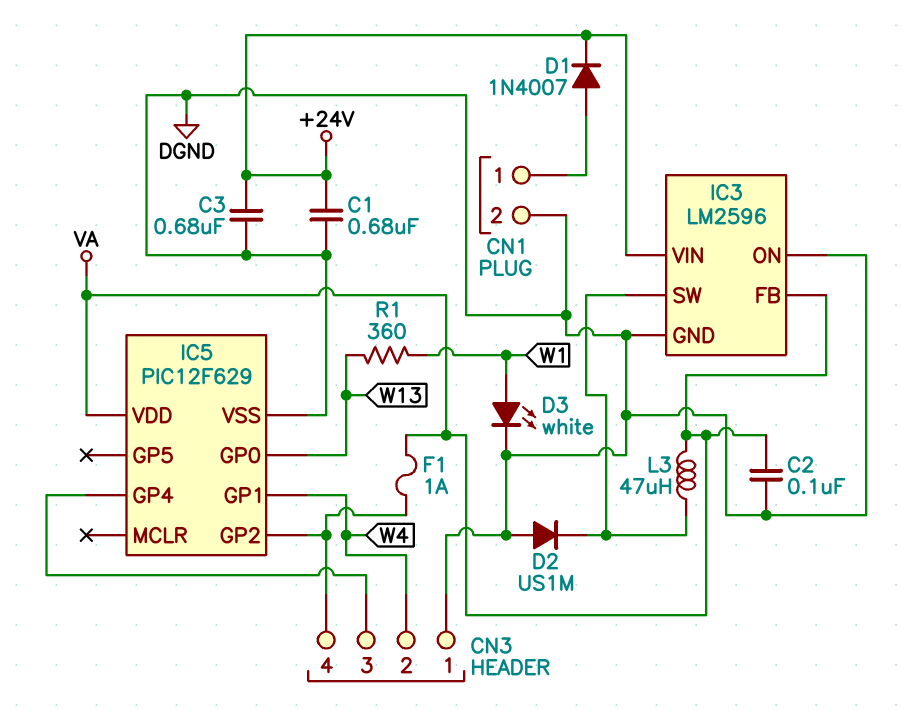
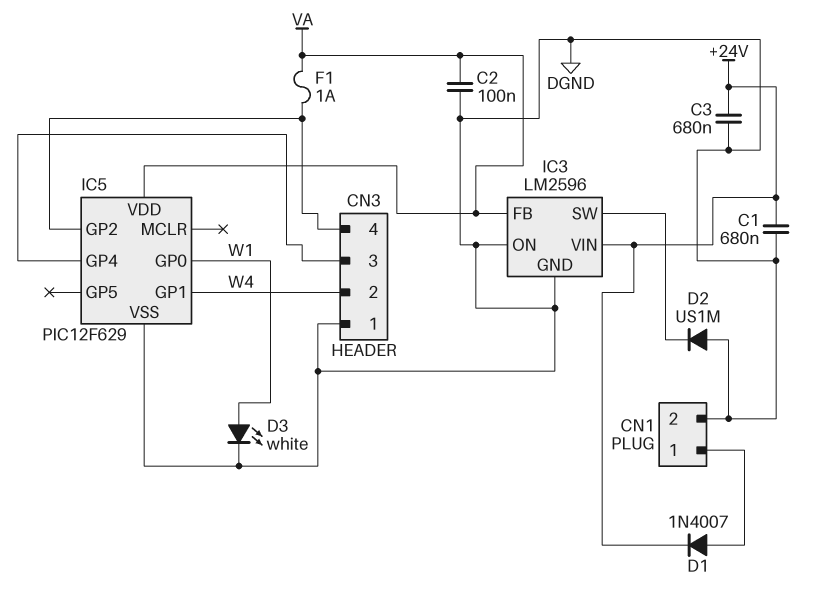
IC5 pin GP0: W13 -> W1
L3: 47uH (IC3/SW, VA) -> none
R1: 360 (W1, W13) -> none

